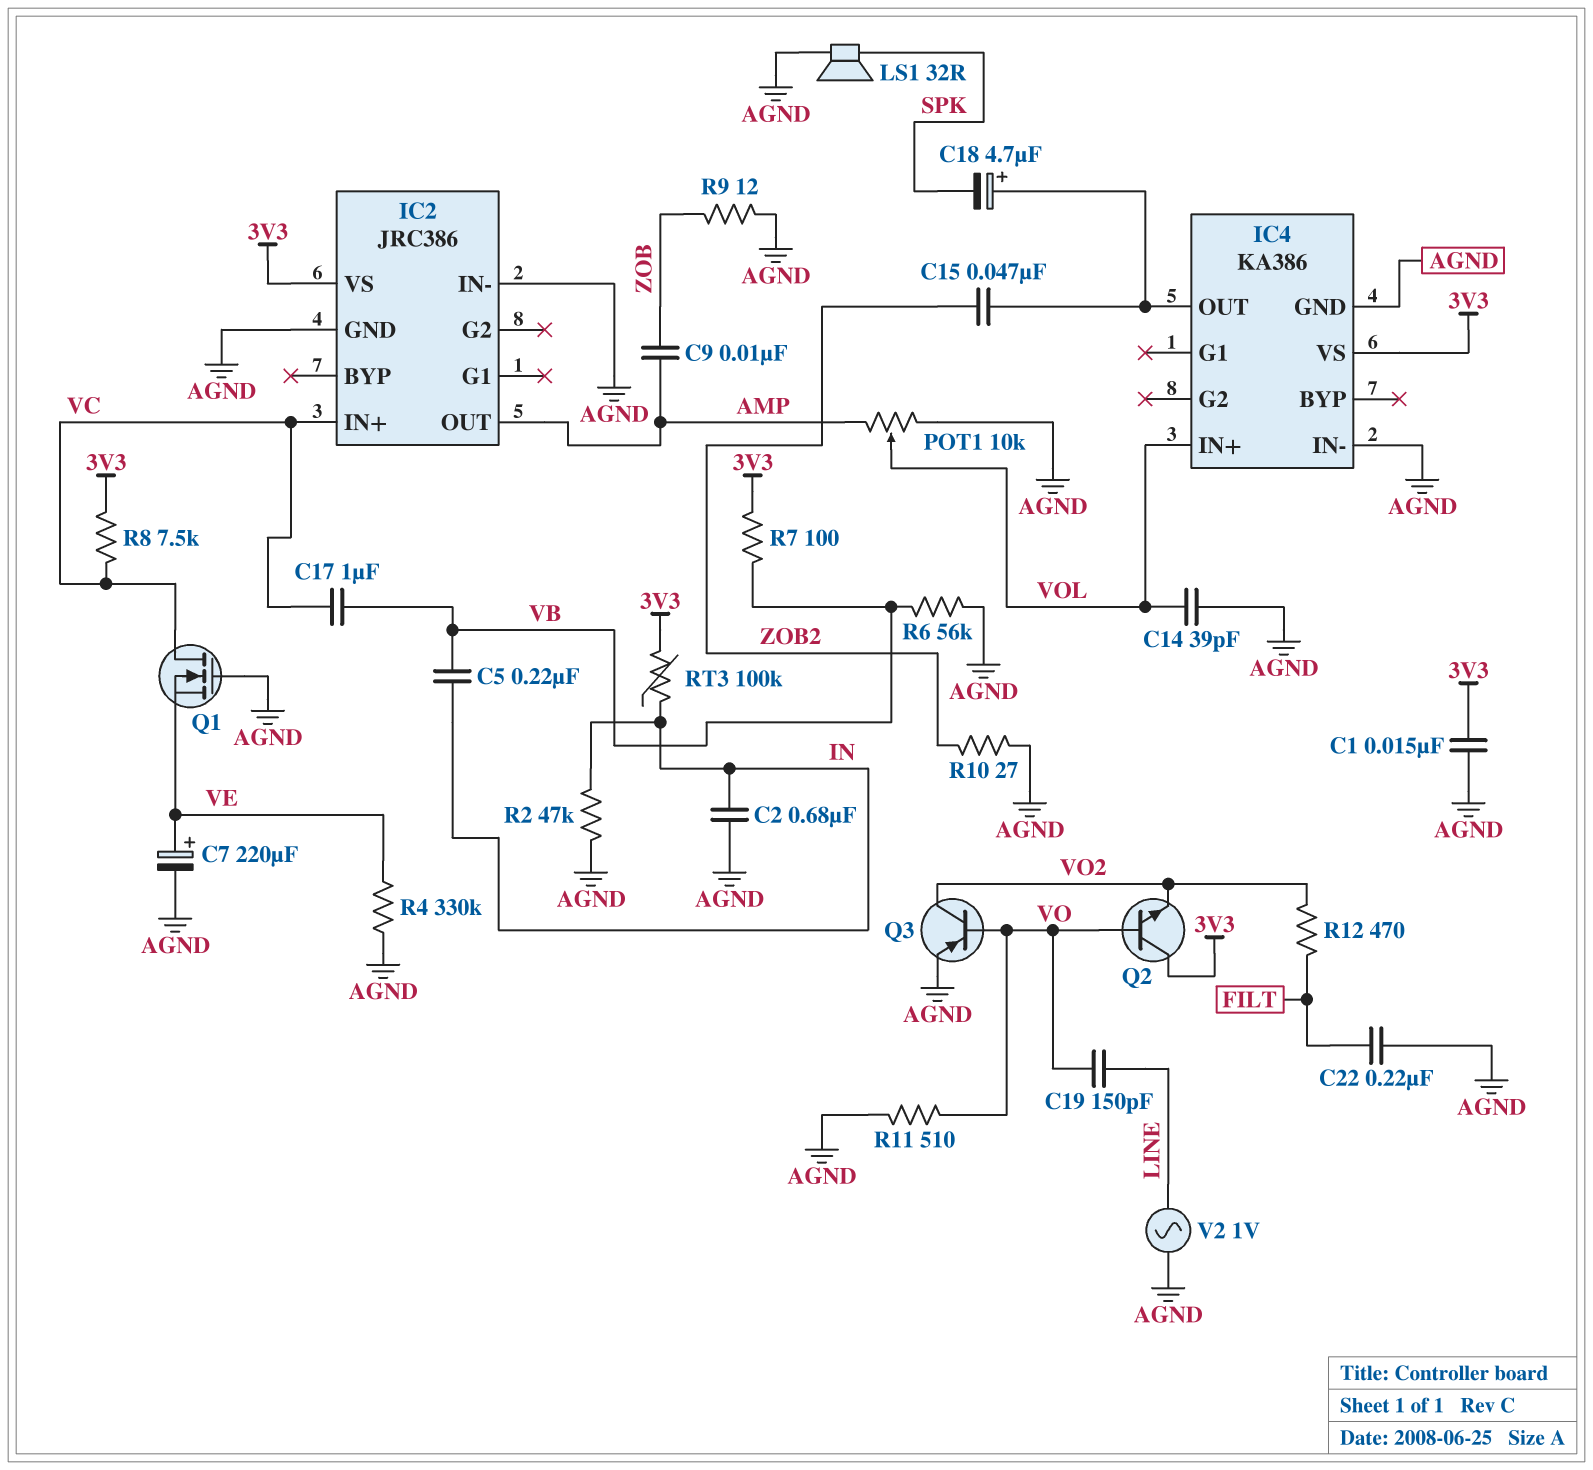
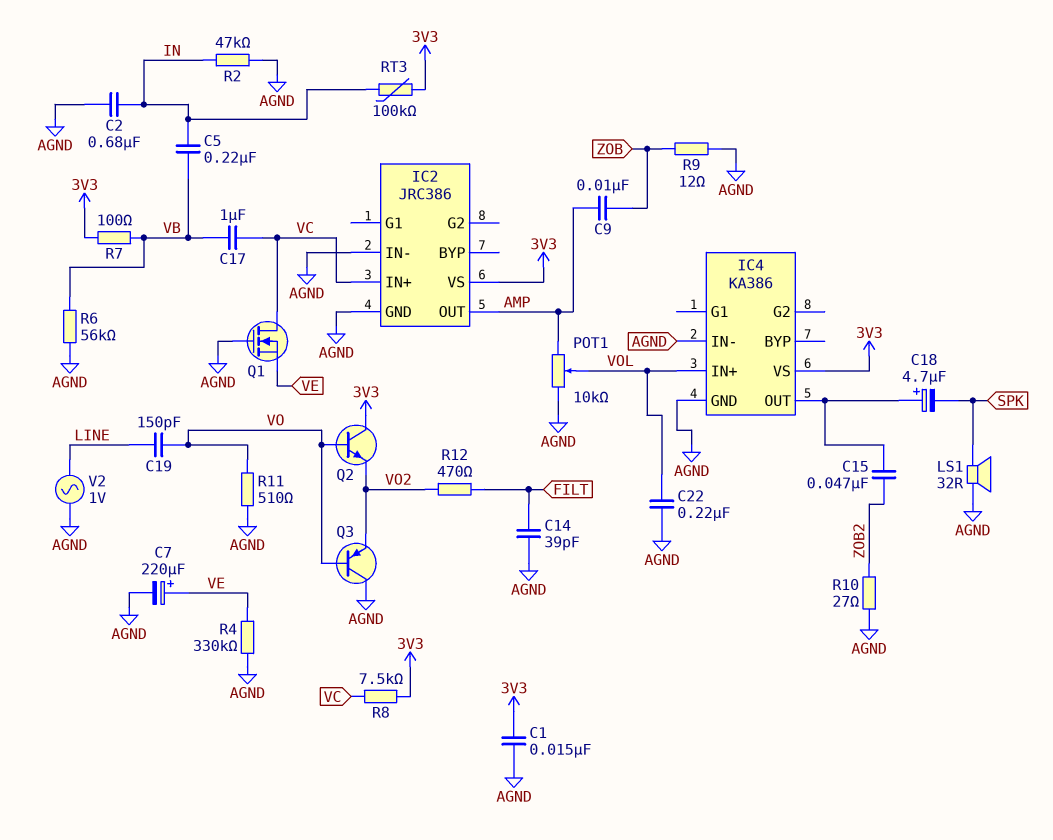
C14: 39pF (AGND, VOL) -> 39pF (AGND, FILT)
C22: 220nF (AGND, FILT) -> 220nF (AGND, VOL)
Q3: PNP (B VO, C VO2, E AGND) -> PNP (B VO, C AGND, E VO2)

